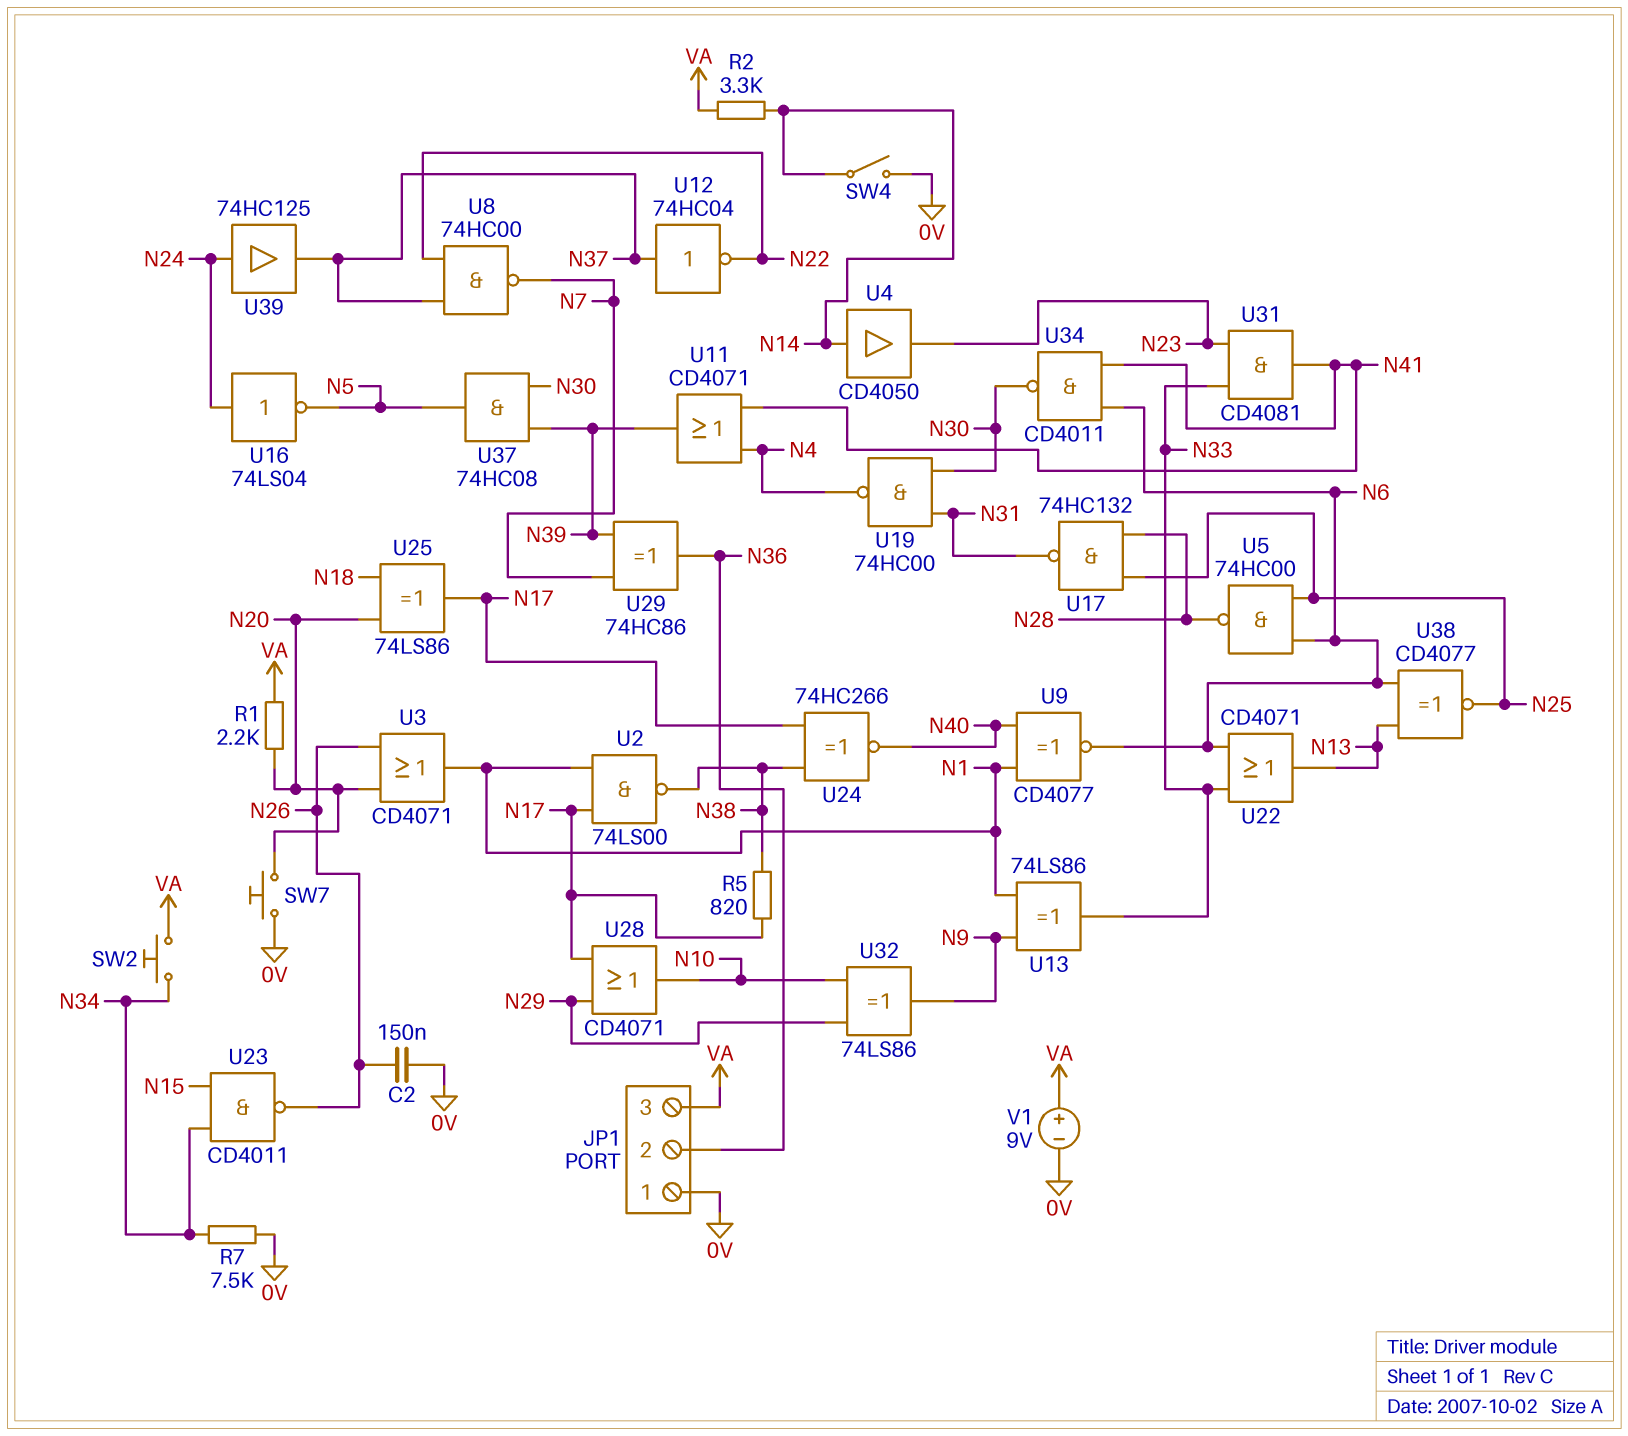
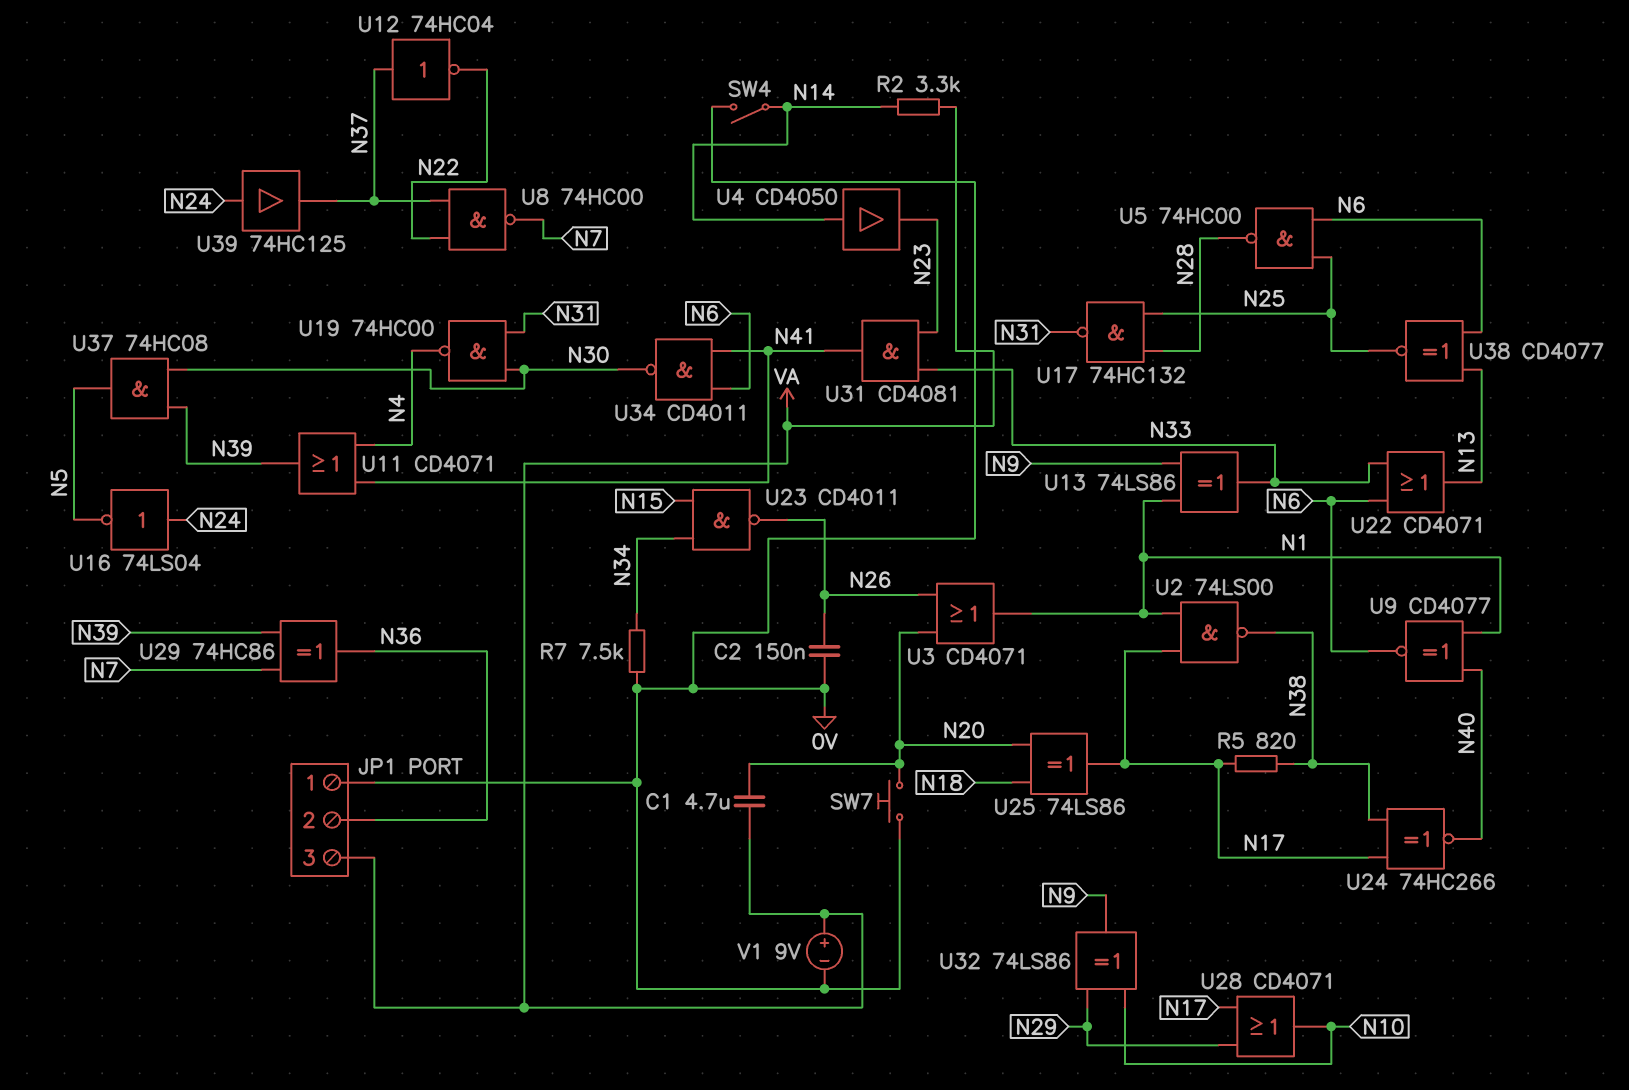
C1: none -> 4.7uF (N20, VA)
R1: 2.2k (N20, VA) -> none
SW2: button (N34, VA) -> none

